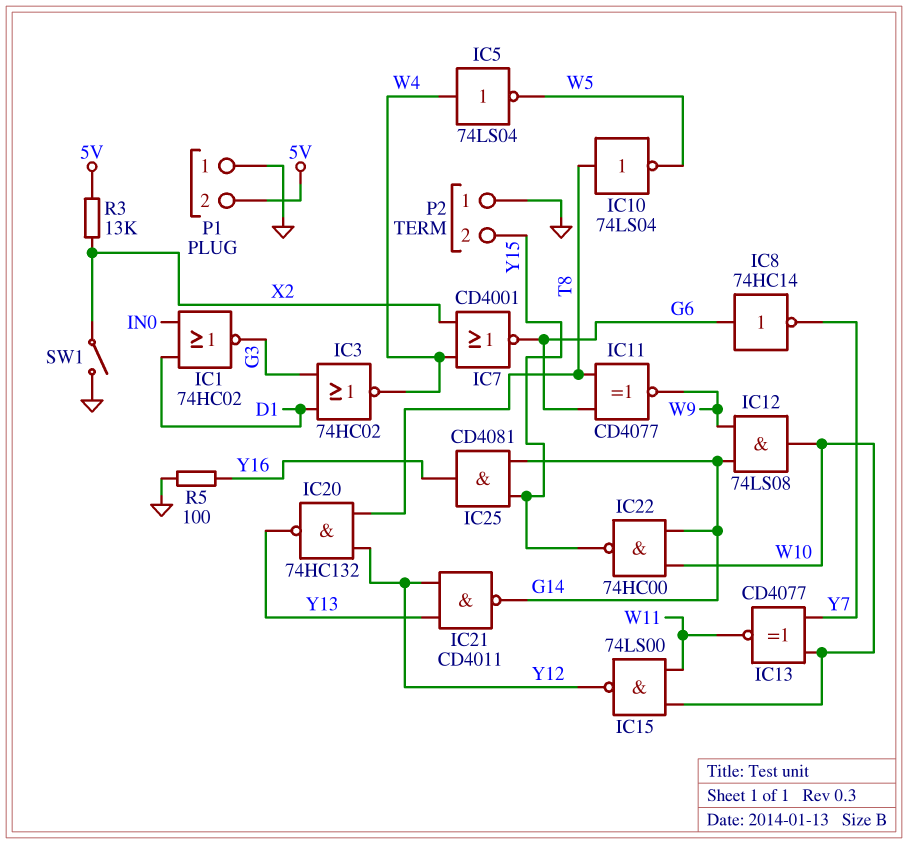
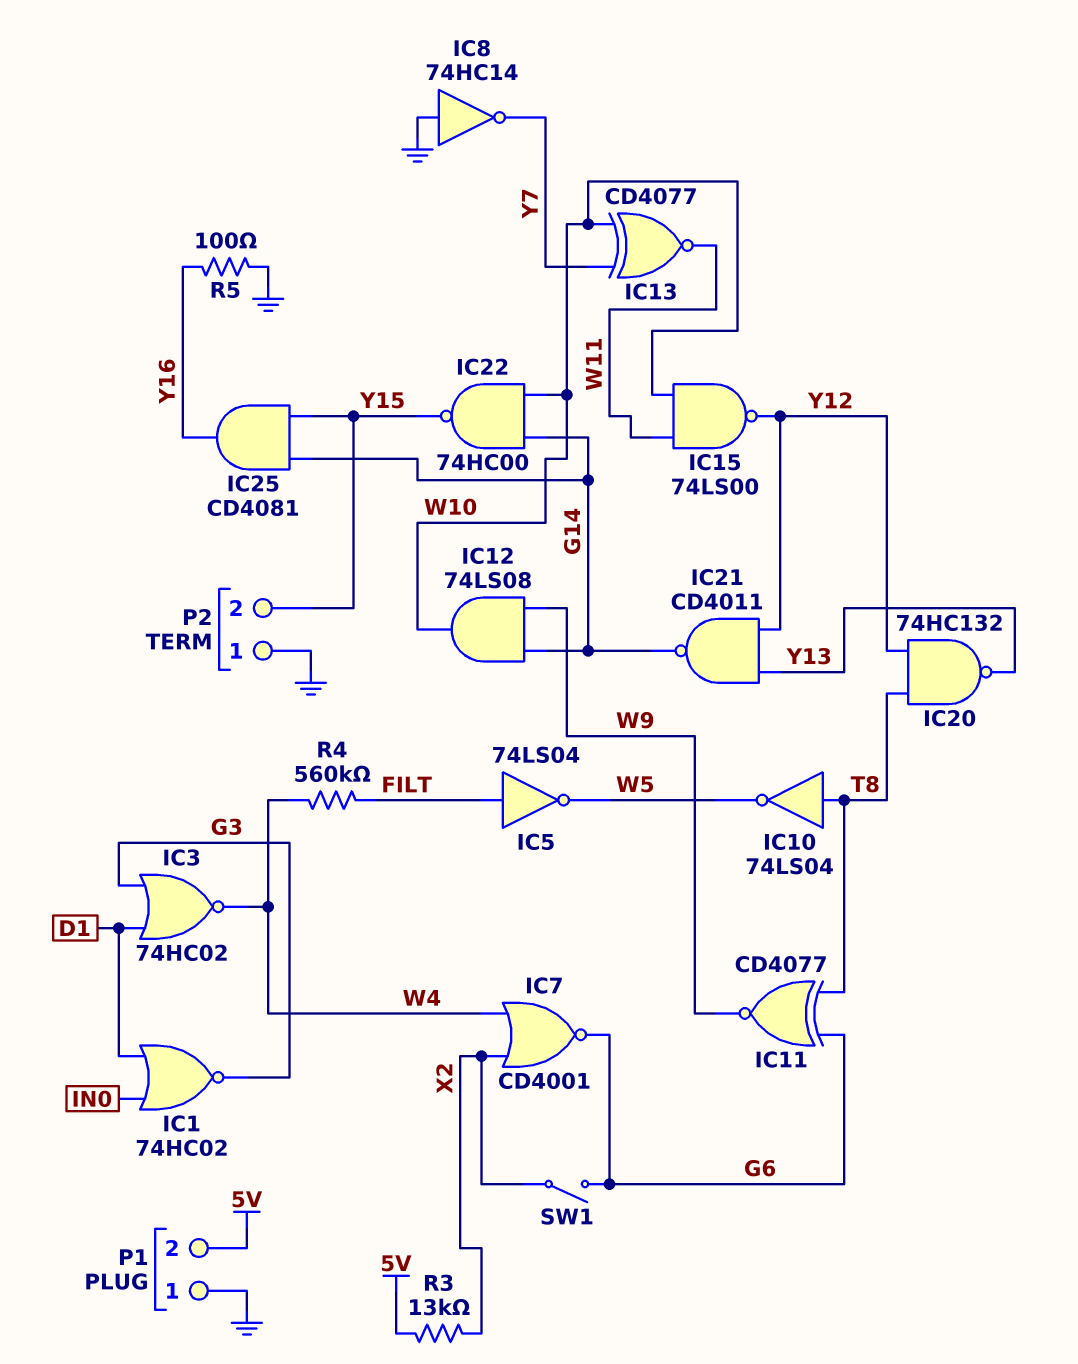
IC5: NOT 74LS04 (in W4, out W5) -> NOT 74LS04 (in FILT, out W5)
IC8: NOT 74HC14 (in G6, out Y7) -> NOT 74HC14 (in GND, out Y7)
R4: none -> 560k (FILT, W4)
SW1: switch (GND, X2) -> switch (G6, X2)

